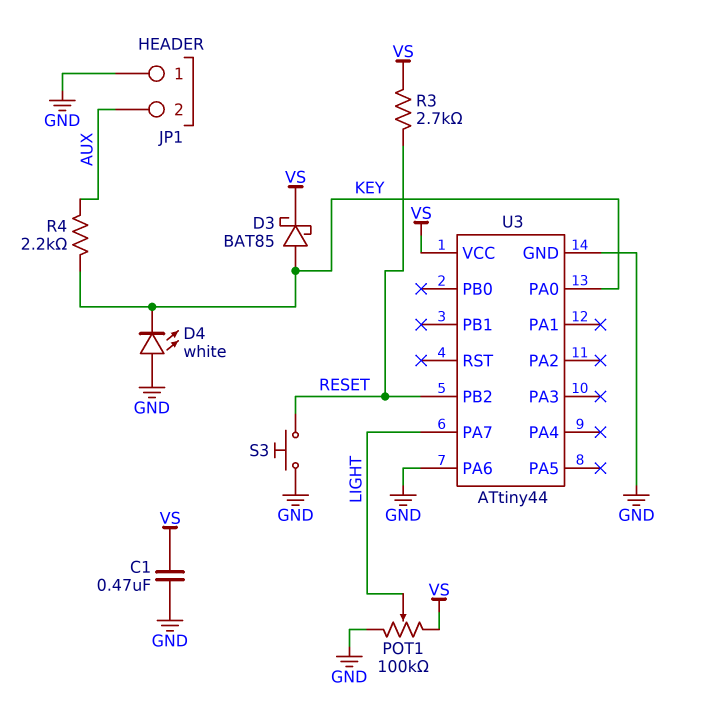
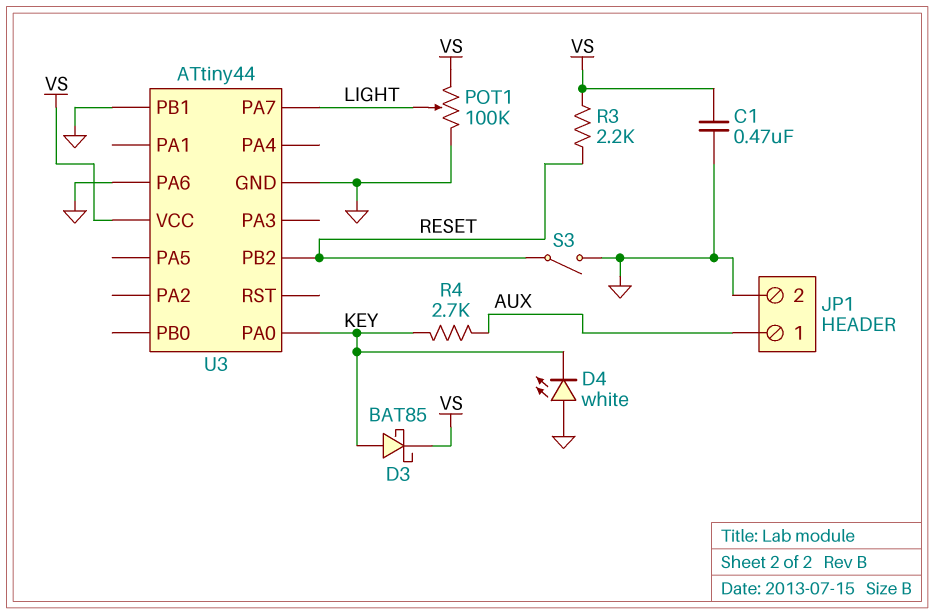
JP1 pin 1: GND -> AUX
JP1 pin 2: AUX -> GND
R3: 2.7k (RESET, VS) -> 2.2k (RESET, VS)
R4: 2.2k (AUX, KEY) -> 2.7k (AUX, KEY)
S3: button (GND, RESET) -> switch (GND, RESET)
U3 pin PB1: none -> GND

